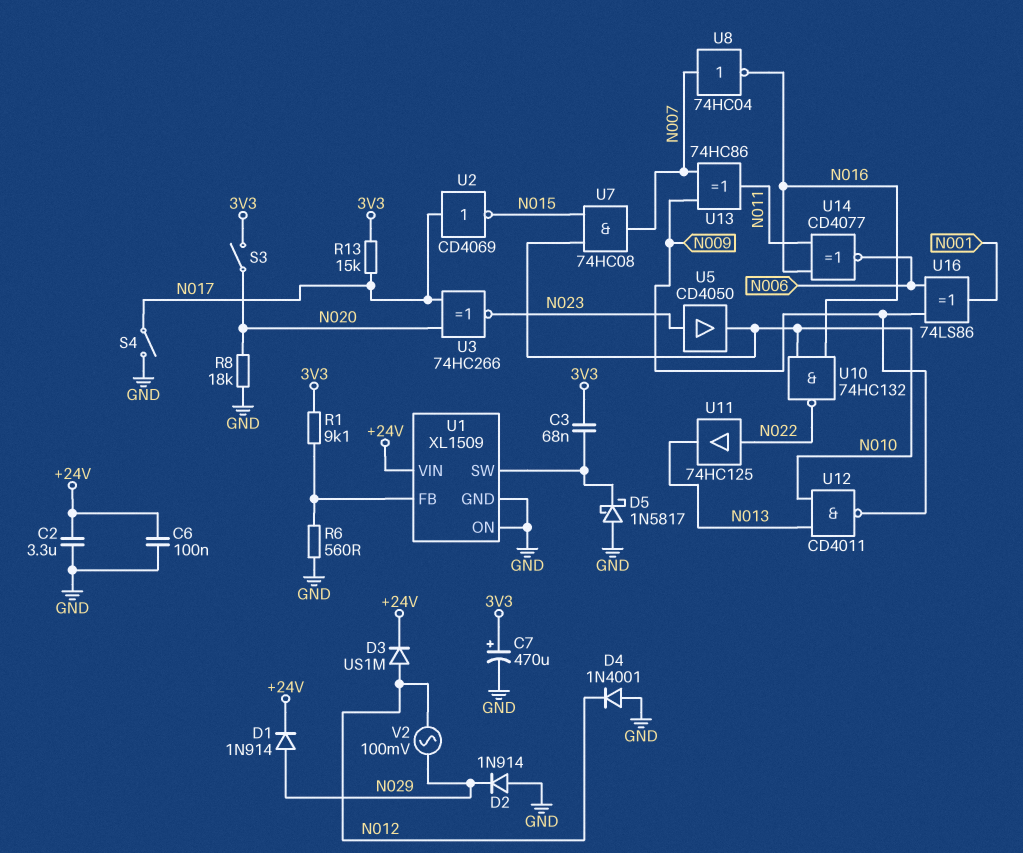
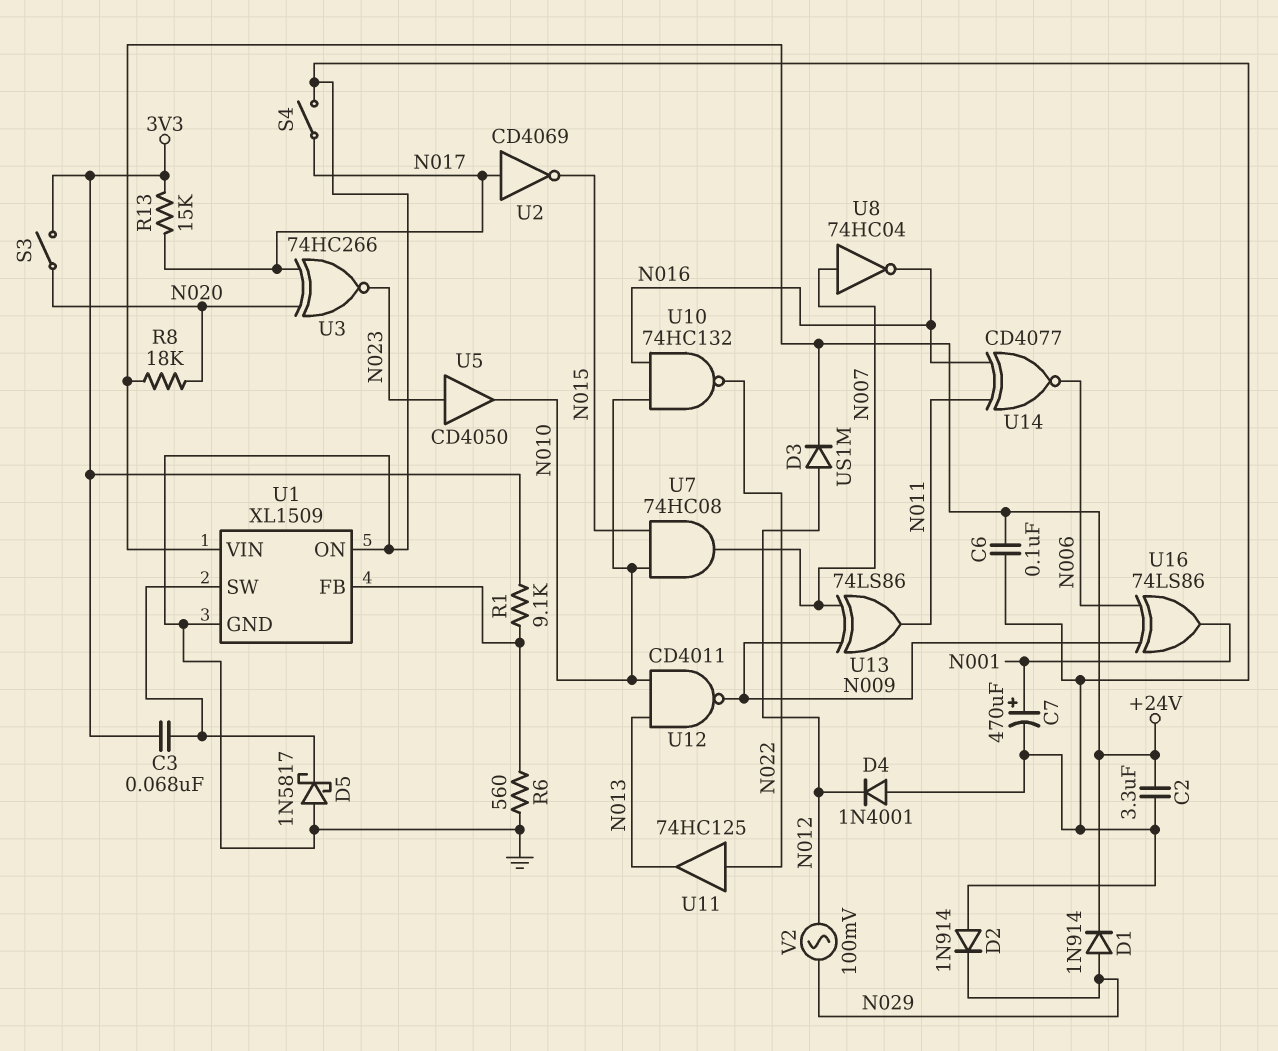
C7: 470uF (plus 3V3, minus GND) -> 470uF (plus N001, minus GND)
R8: 18k (GND, N020) -> 18k (+24V, N020)
U13: XOR 74HC86 (in N007, in N009, out N011) -> XOR 74LS86 (in N007, in N009, out N011)

